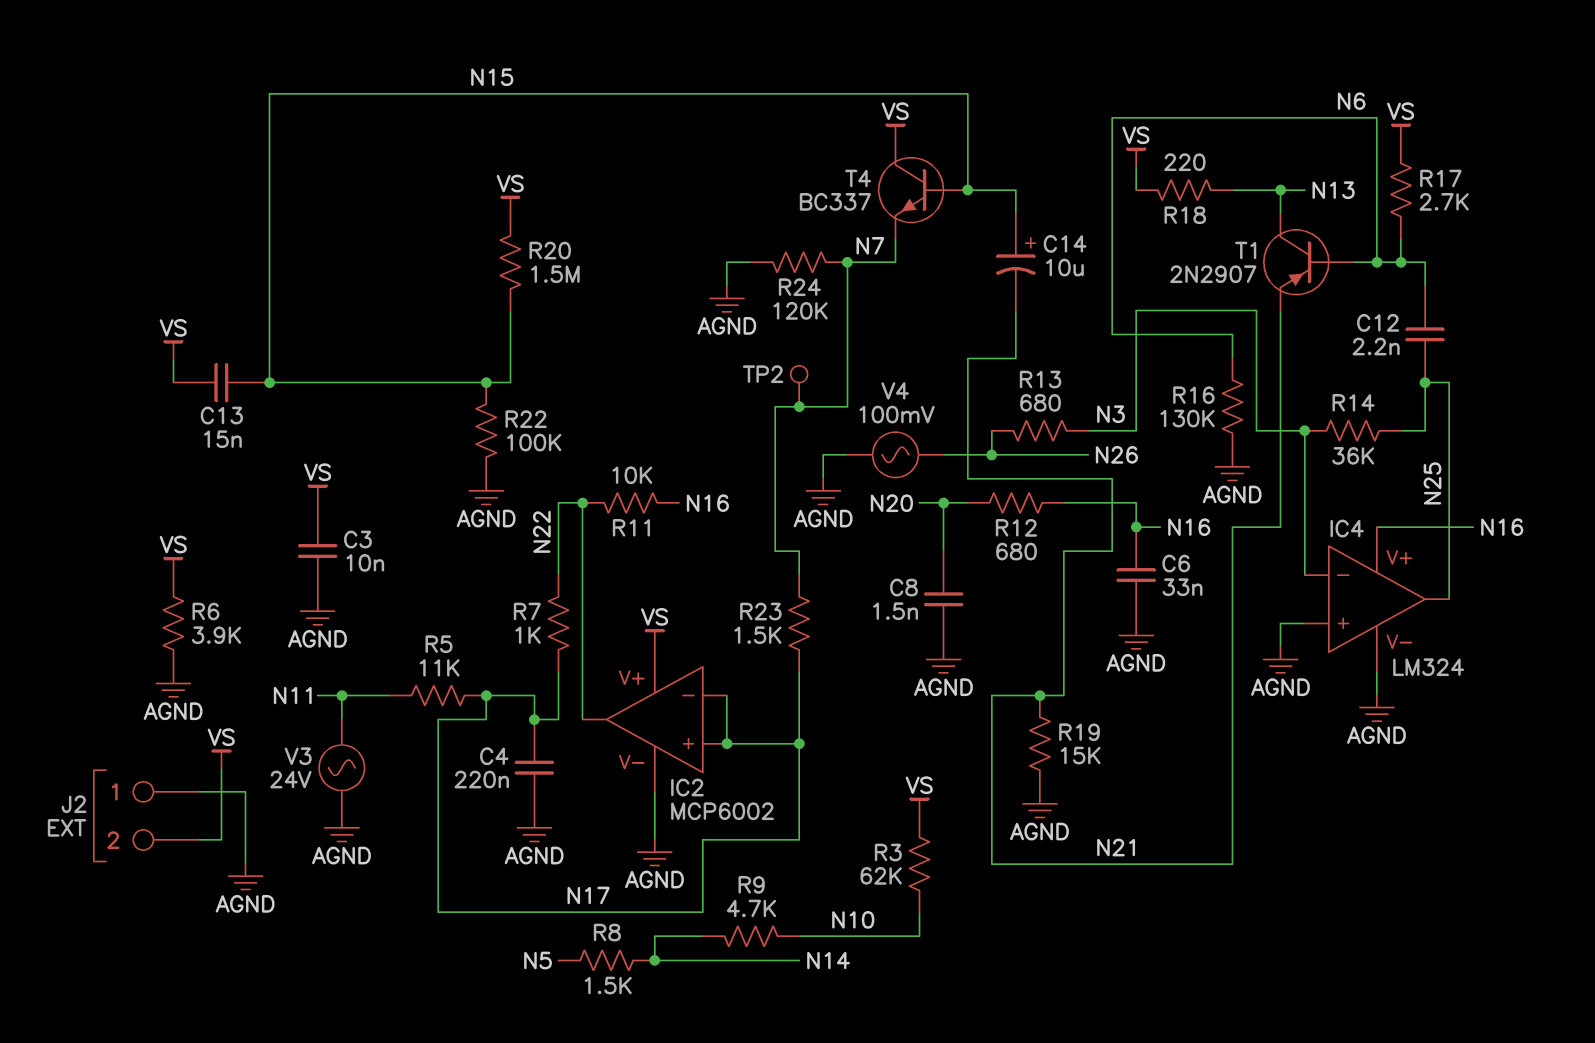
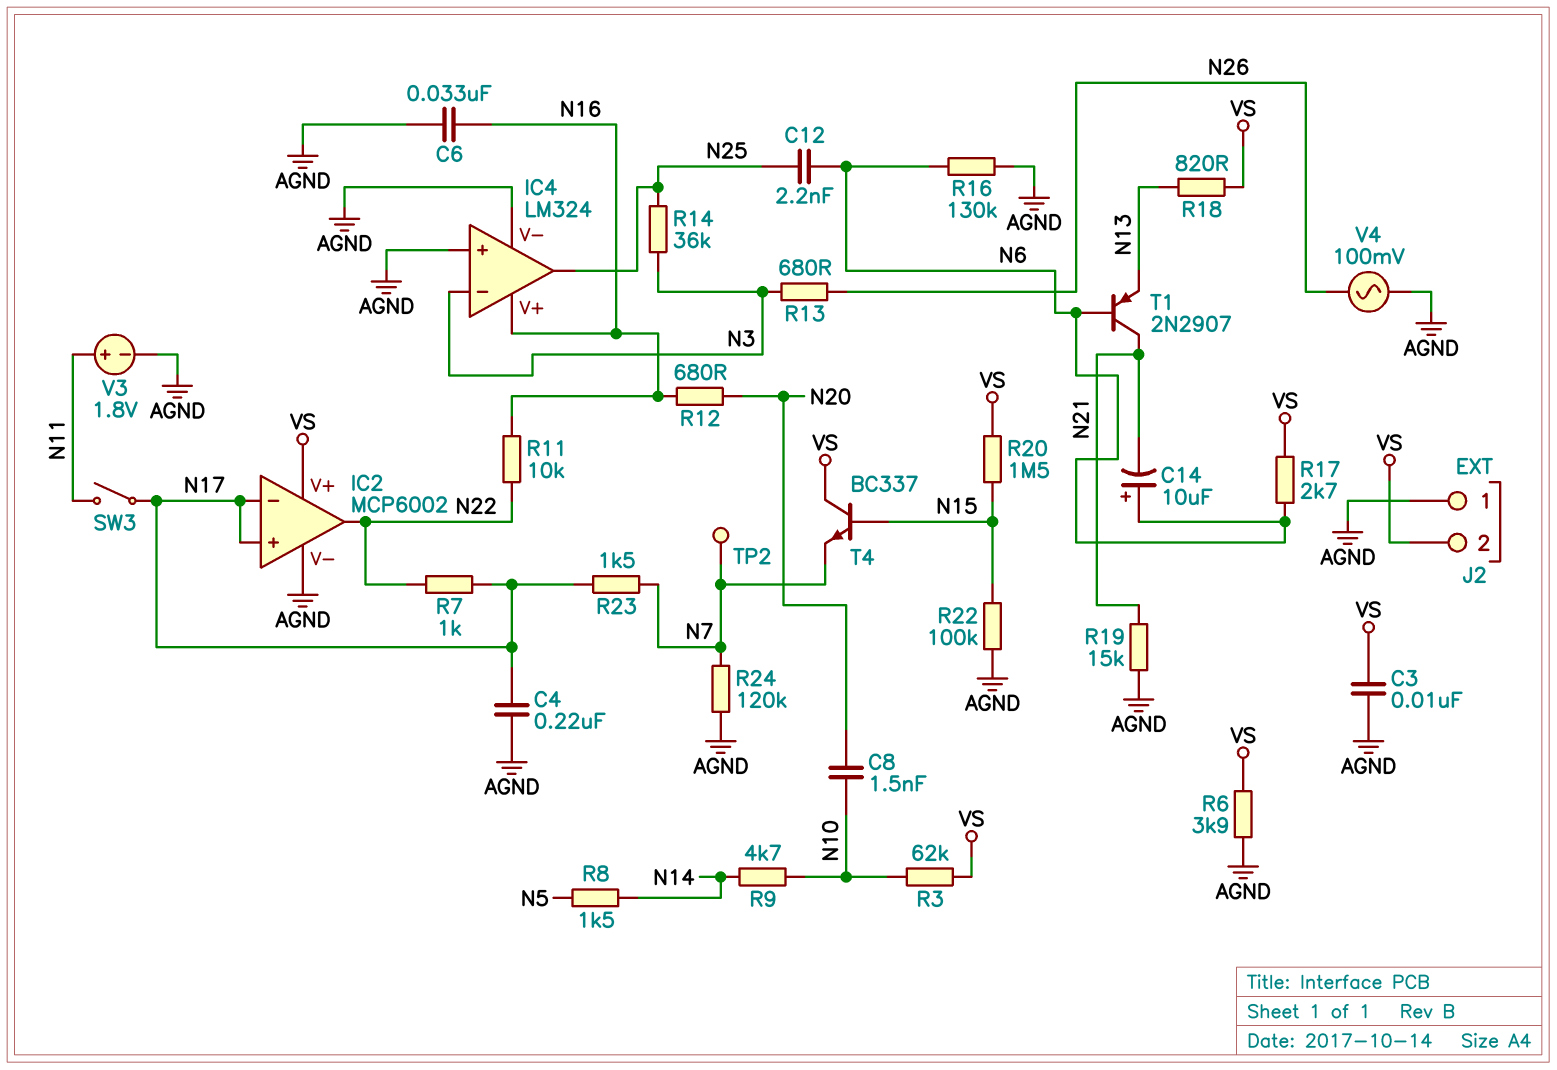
C8: 1.5nF (AGND, N20) -> 1.5nF (N10, N20)
C13: 15nF (N15, VS) -> none
C14: 10uF (plus N15, minus N21) -> 10uF (plus N6, minus N21)
R5: 11k (N11, N17) -> none
R18: 220 (N13, VS) -> 820 (N13, VS)
SW3: none -> switch (N11, N17)
T1: PNP 2N2907 (B N6, C N13, E N21) -> PNP 2N2907 (B N6, C N21, E N13)
V3: AC 24V (AGND, N11) -> 1.8V (plus N11, minus AGND)

